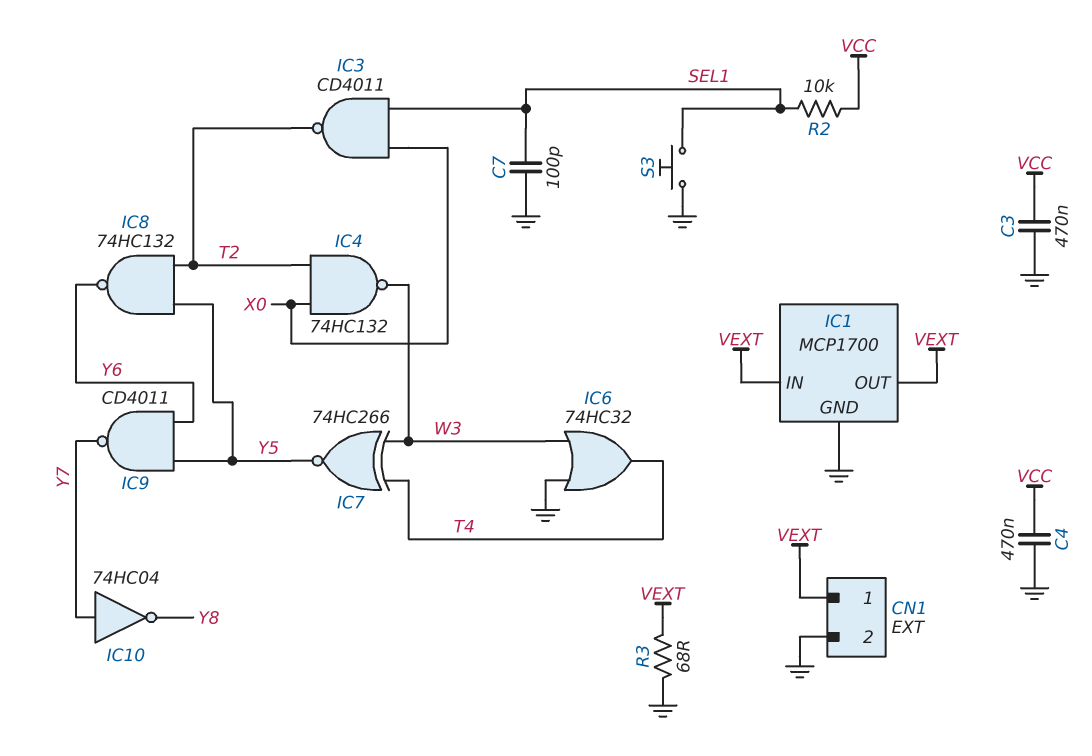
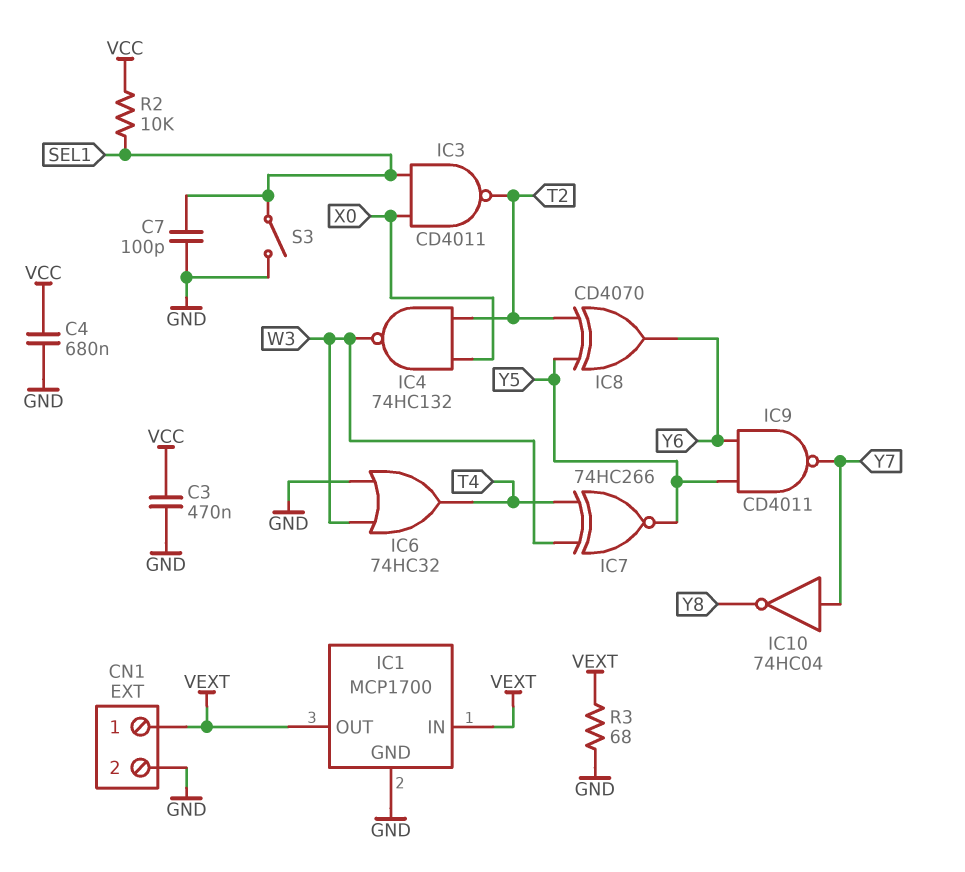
C4: 470nF (GND, VCC) -> 680nF (GND, VCC)
IC8: NAND 74HC132 (in T2, in Y5, out Y6) -> XOR CD4070 (in T2, in Y5, out Y6)
S3: button (GND, SEL1) -> switch (GND, SEL1)

